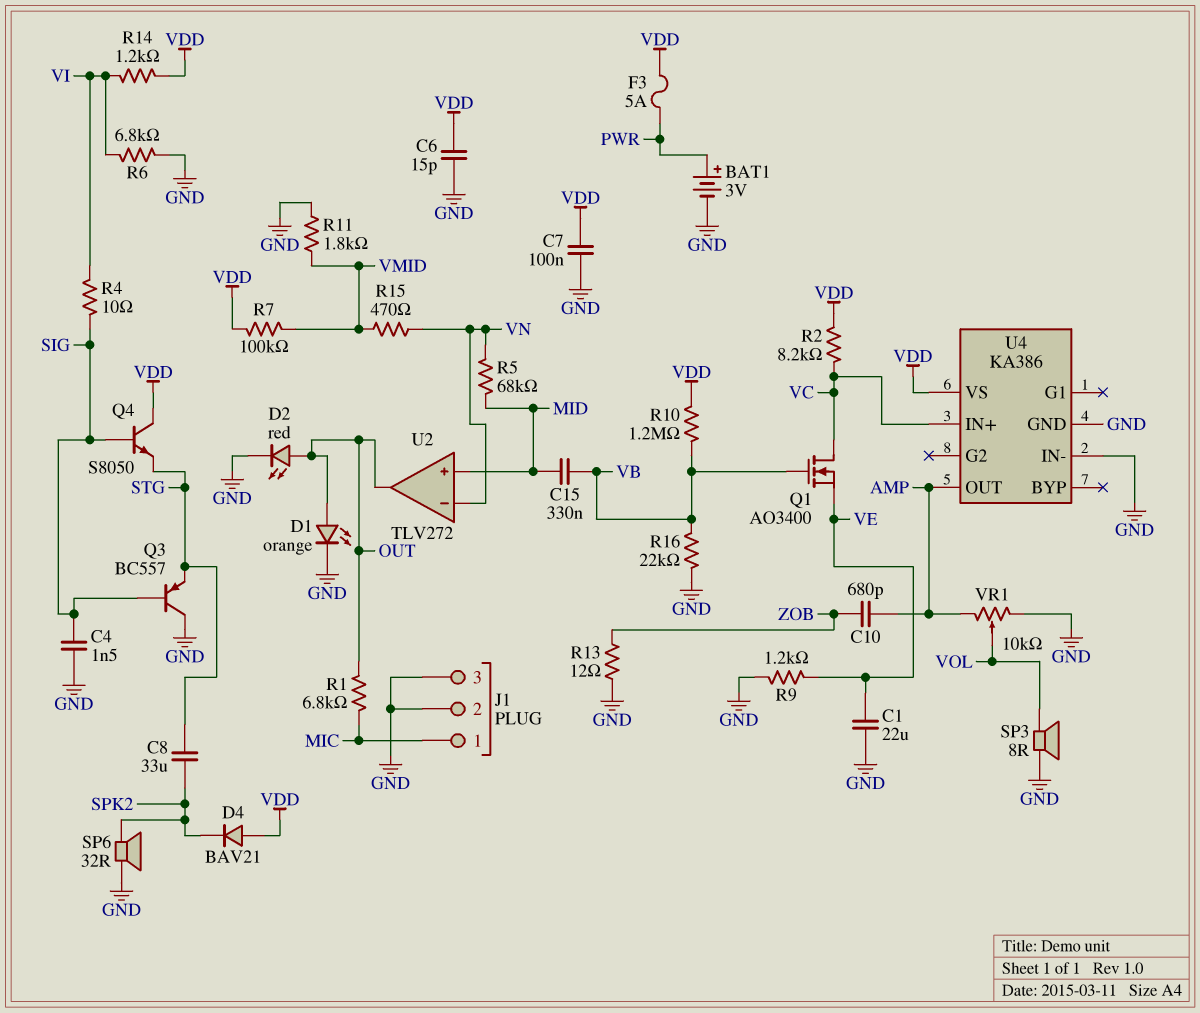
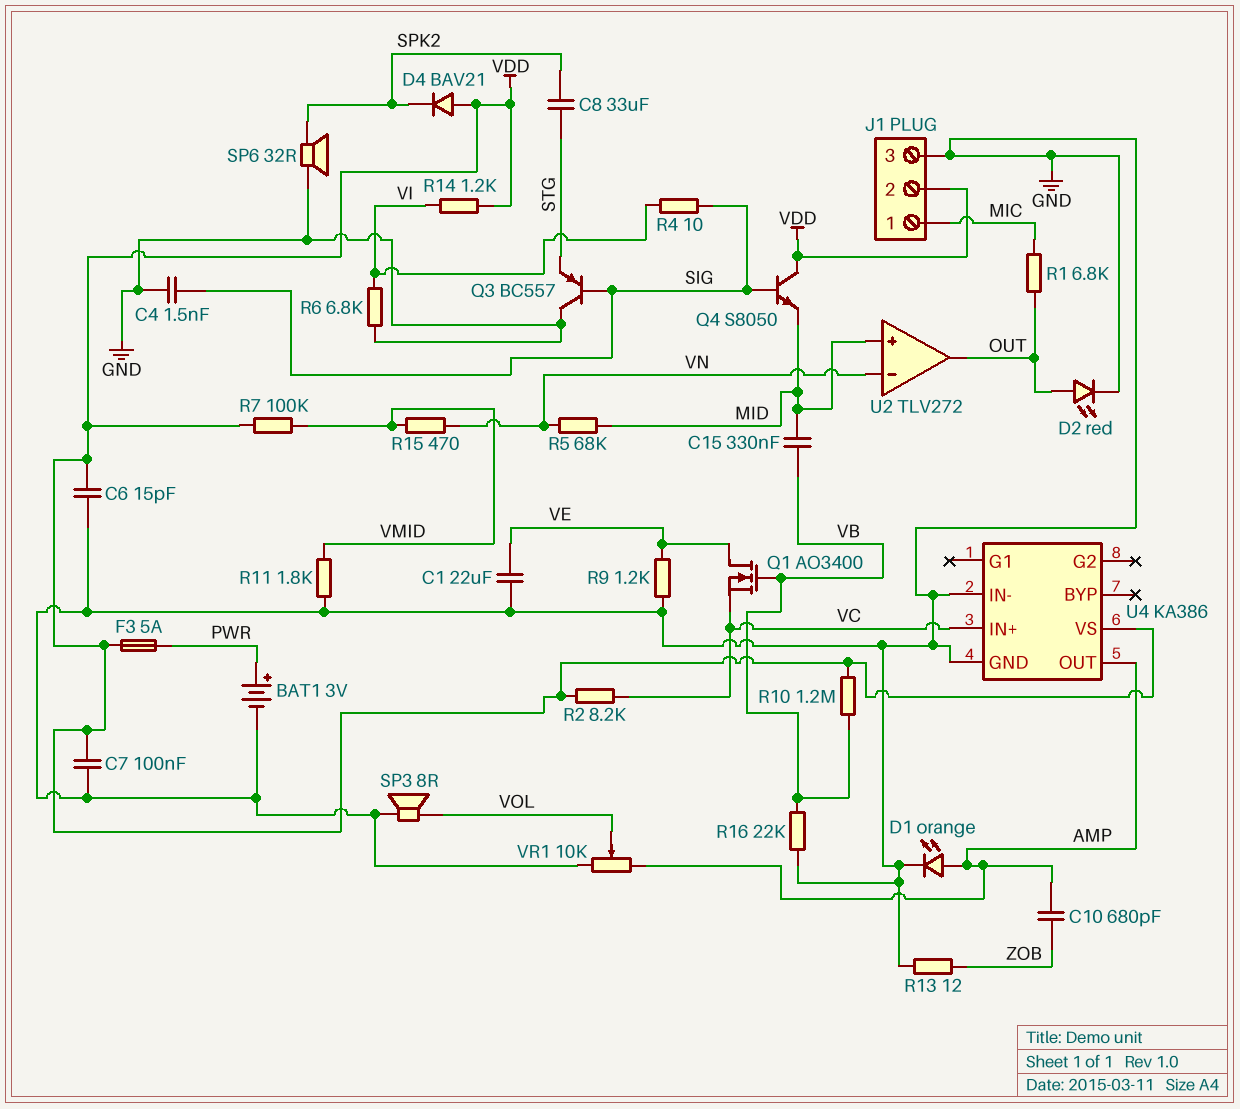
D1: LED orange (A OUT, K GND) -> LED orange (A AMP, K GND)
J1 pin 2: GND -> VDD
Q1: NMOS AO3400 (G VB, D VC, S VE) -> NMOS AO3400 (G VB, D VE, S VC)
Q4: NPN S8050 (B SIG, C VDD, E STG) -> NPN S8050 (B SIG, C VDD, E MID)

